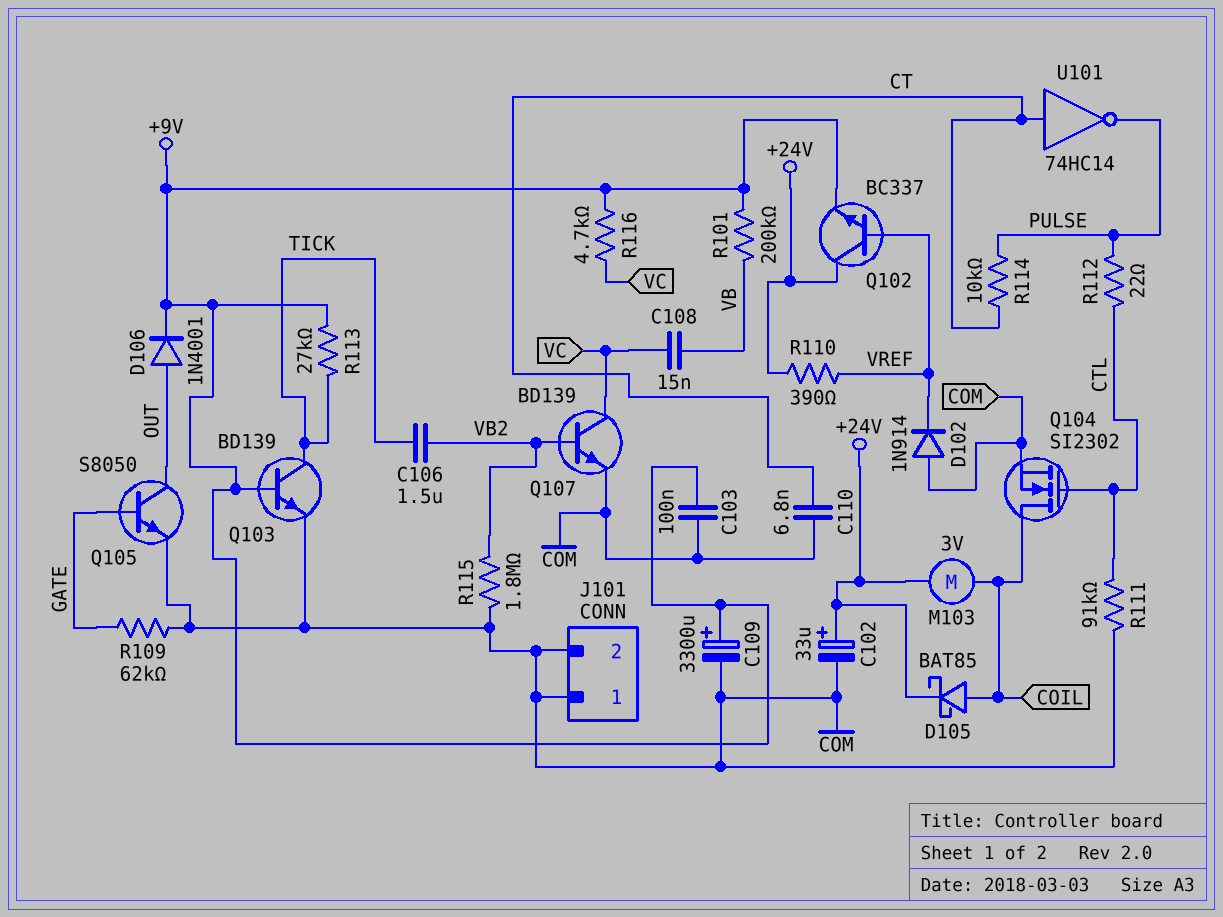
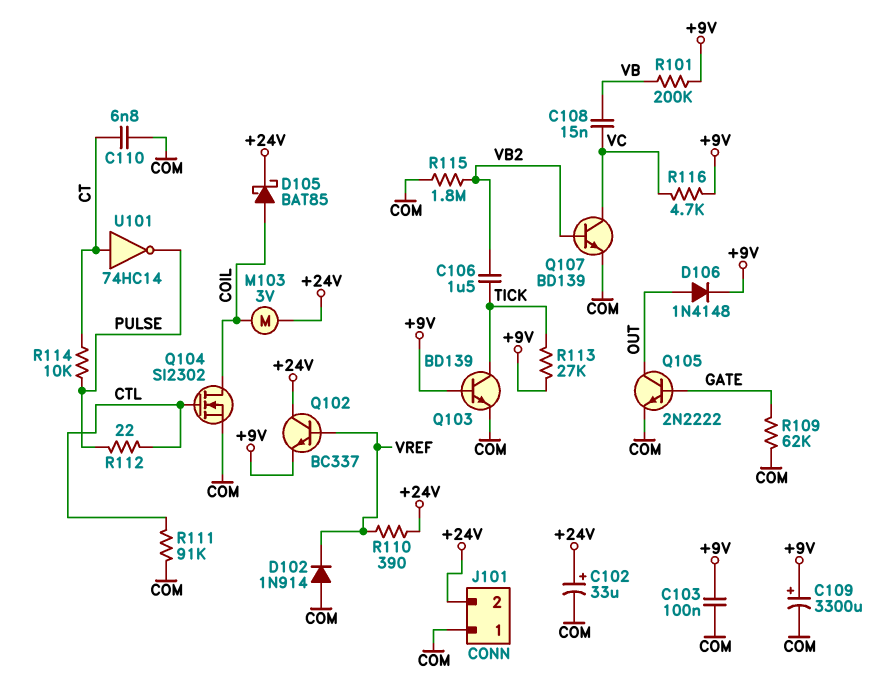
D106: diode 1N4001 (A OUT, K +9V) -> diode 1N4148 (A OUT, K +9V)
J101 pin 2: COM -> +24V
Q105: NPN S8050 (B GATE, C OUT, E COM) -> NPN 2N2222 (B GATE, C OUT, E COM)

